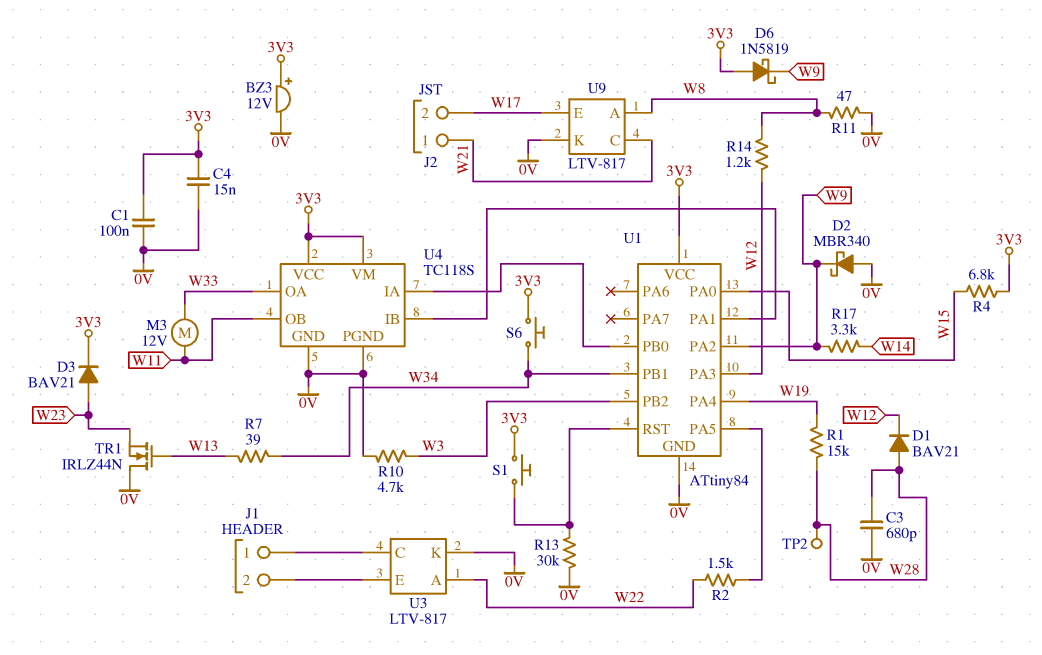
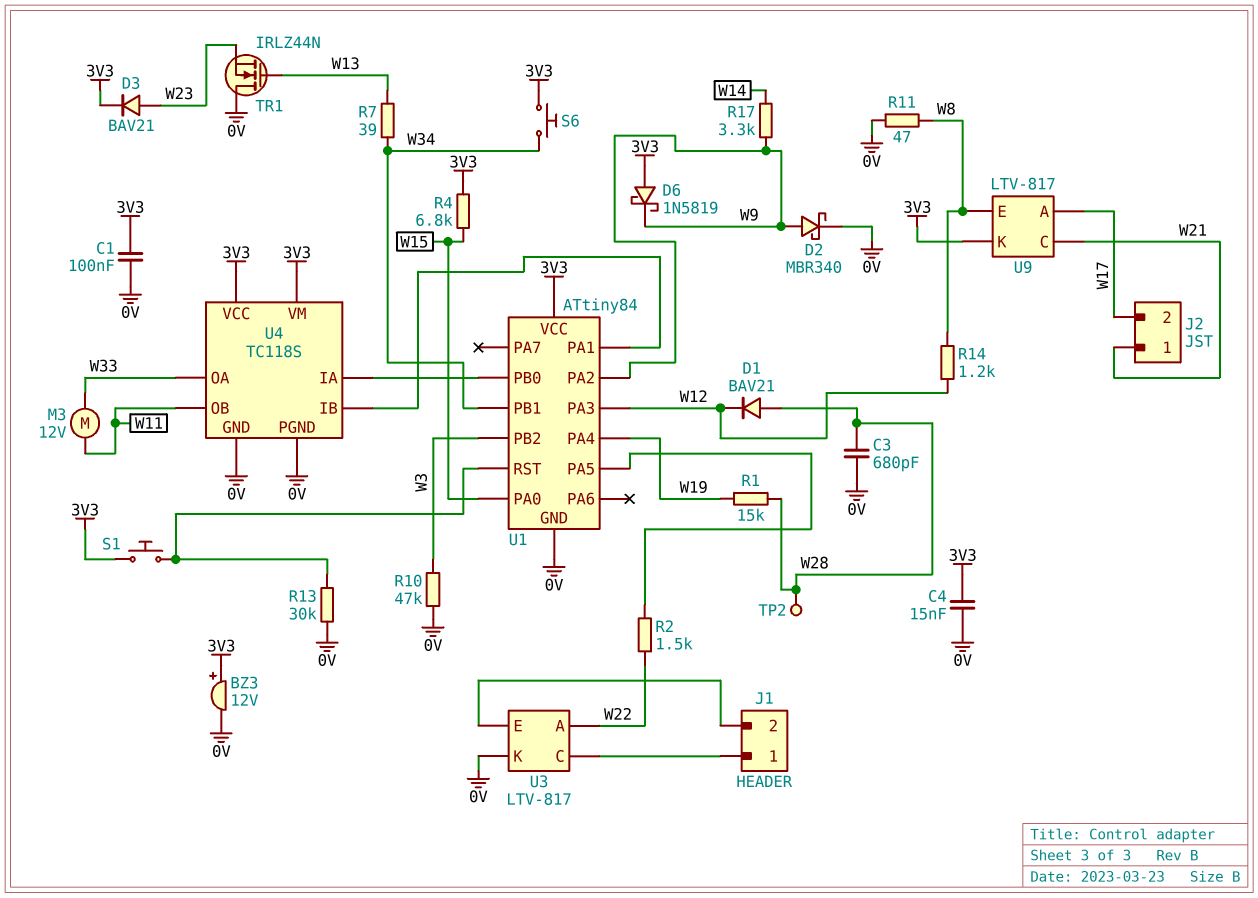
D2: schottky MBR340 (A 0V, K W9) -> schottky MBR340 (A W9, K 0V)
R10: 4.7k (0V, W3) -> 47k (0V, W3)
U9 pin A: W8 -> W17
U9 pin E: W17 -> W8
U9 pin K: 0V -> 3V3

